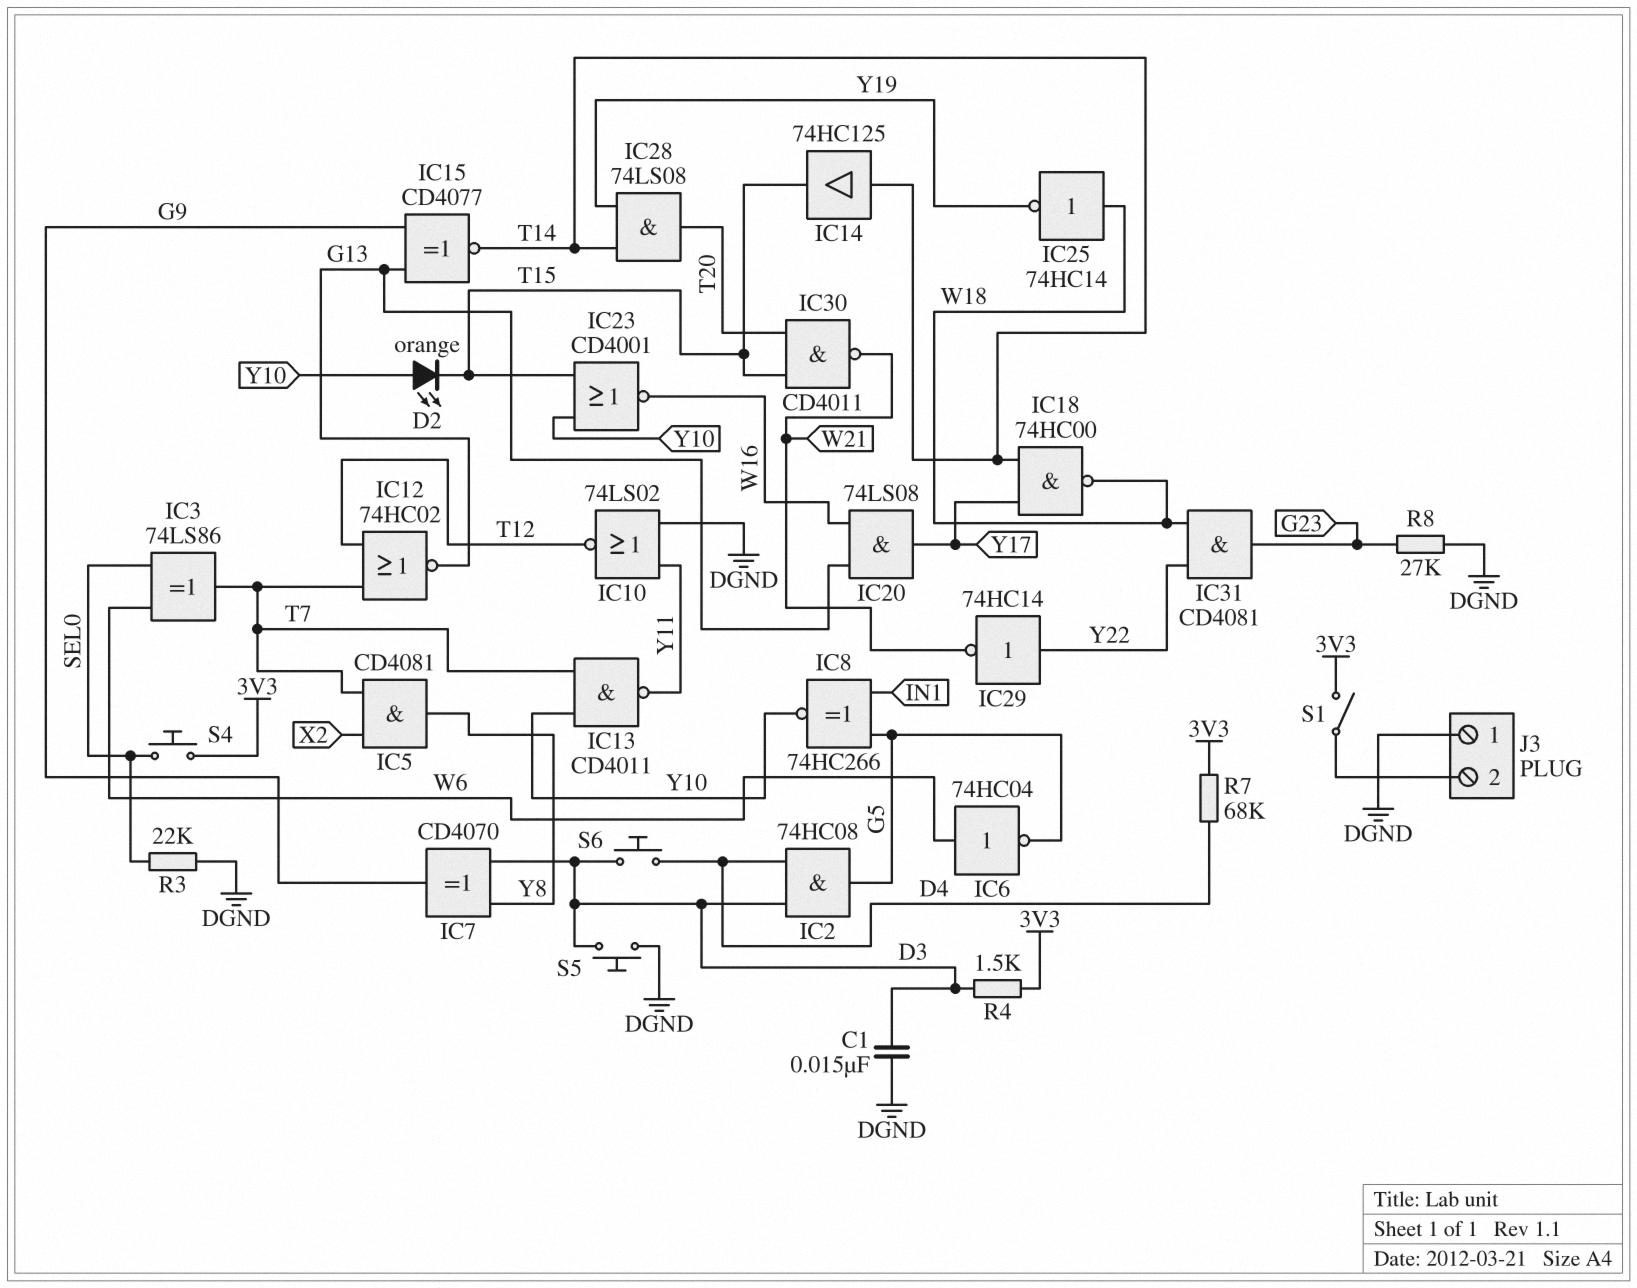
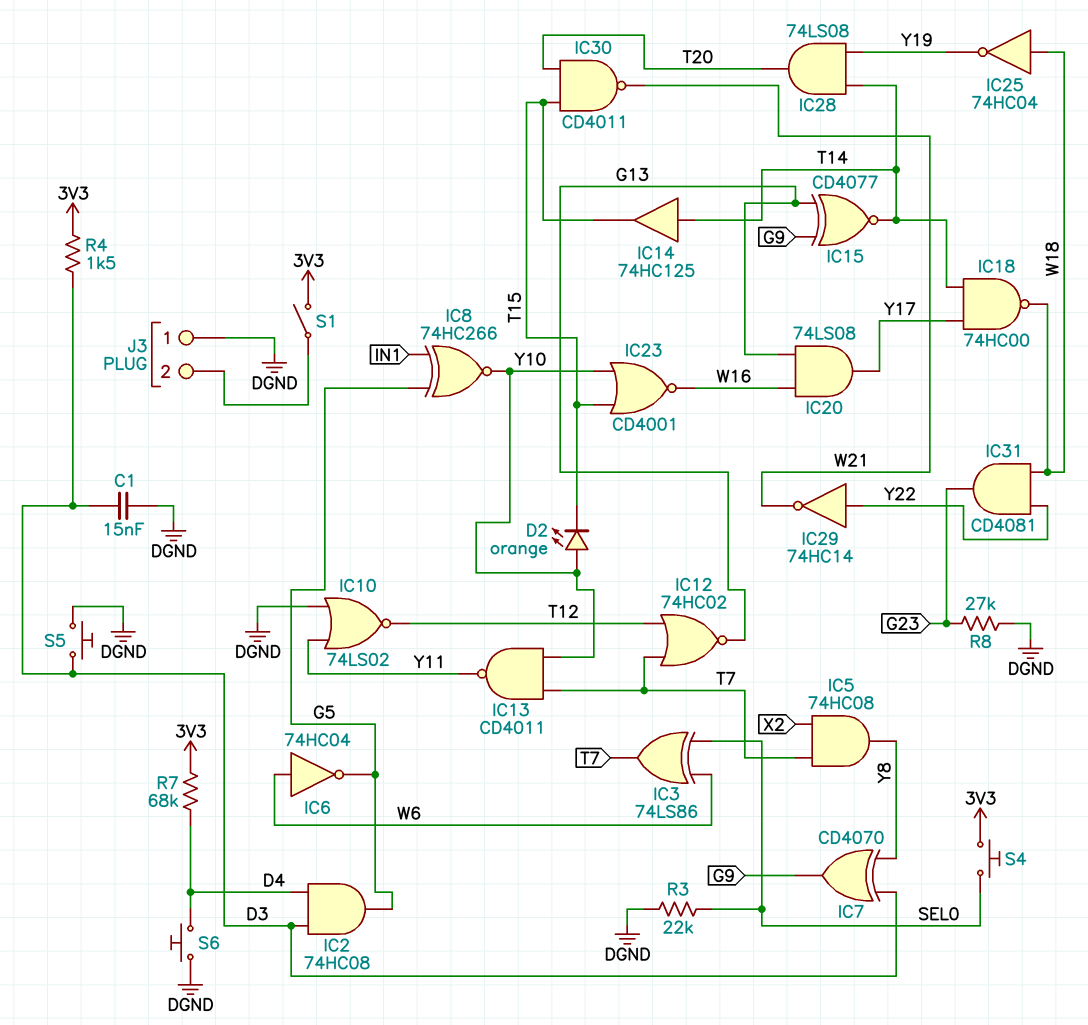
IC5: AND CD4081 (in T7, in X2, out Y8) -> AND 74HC08 (in T7, in X2, out Y8)
IC25: NOT 74HC14 (in W18, out Y19) -> NOT 74HC04 (in W18, out Y19)
S6: button (D3, D4) -> button (D4, DGND)

